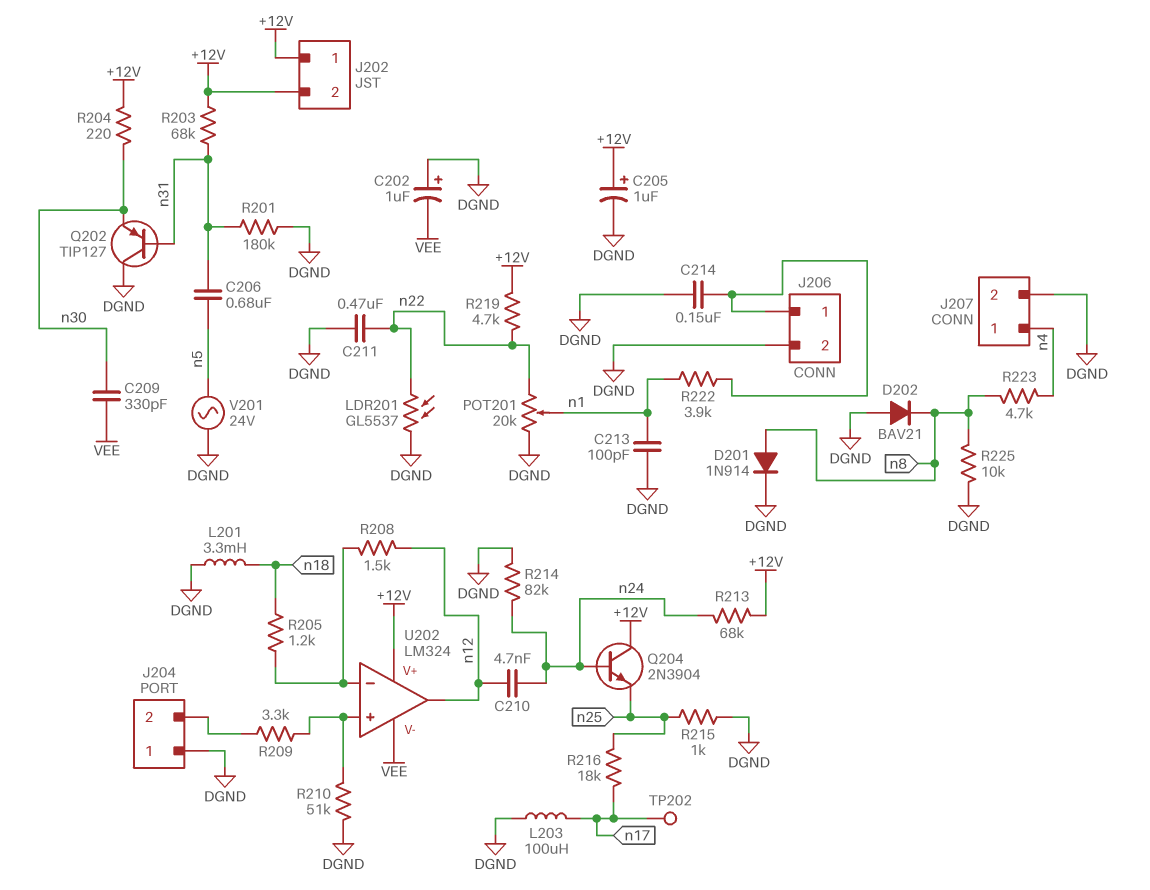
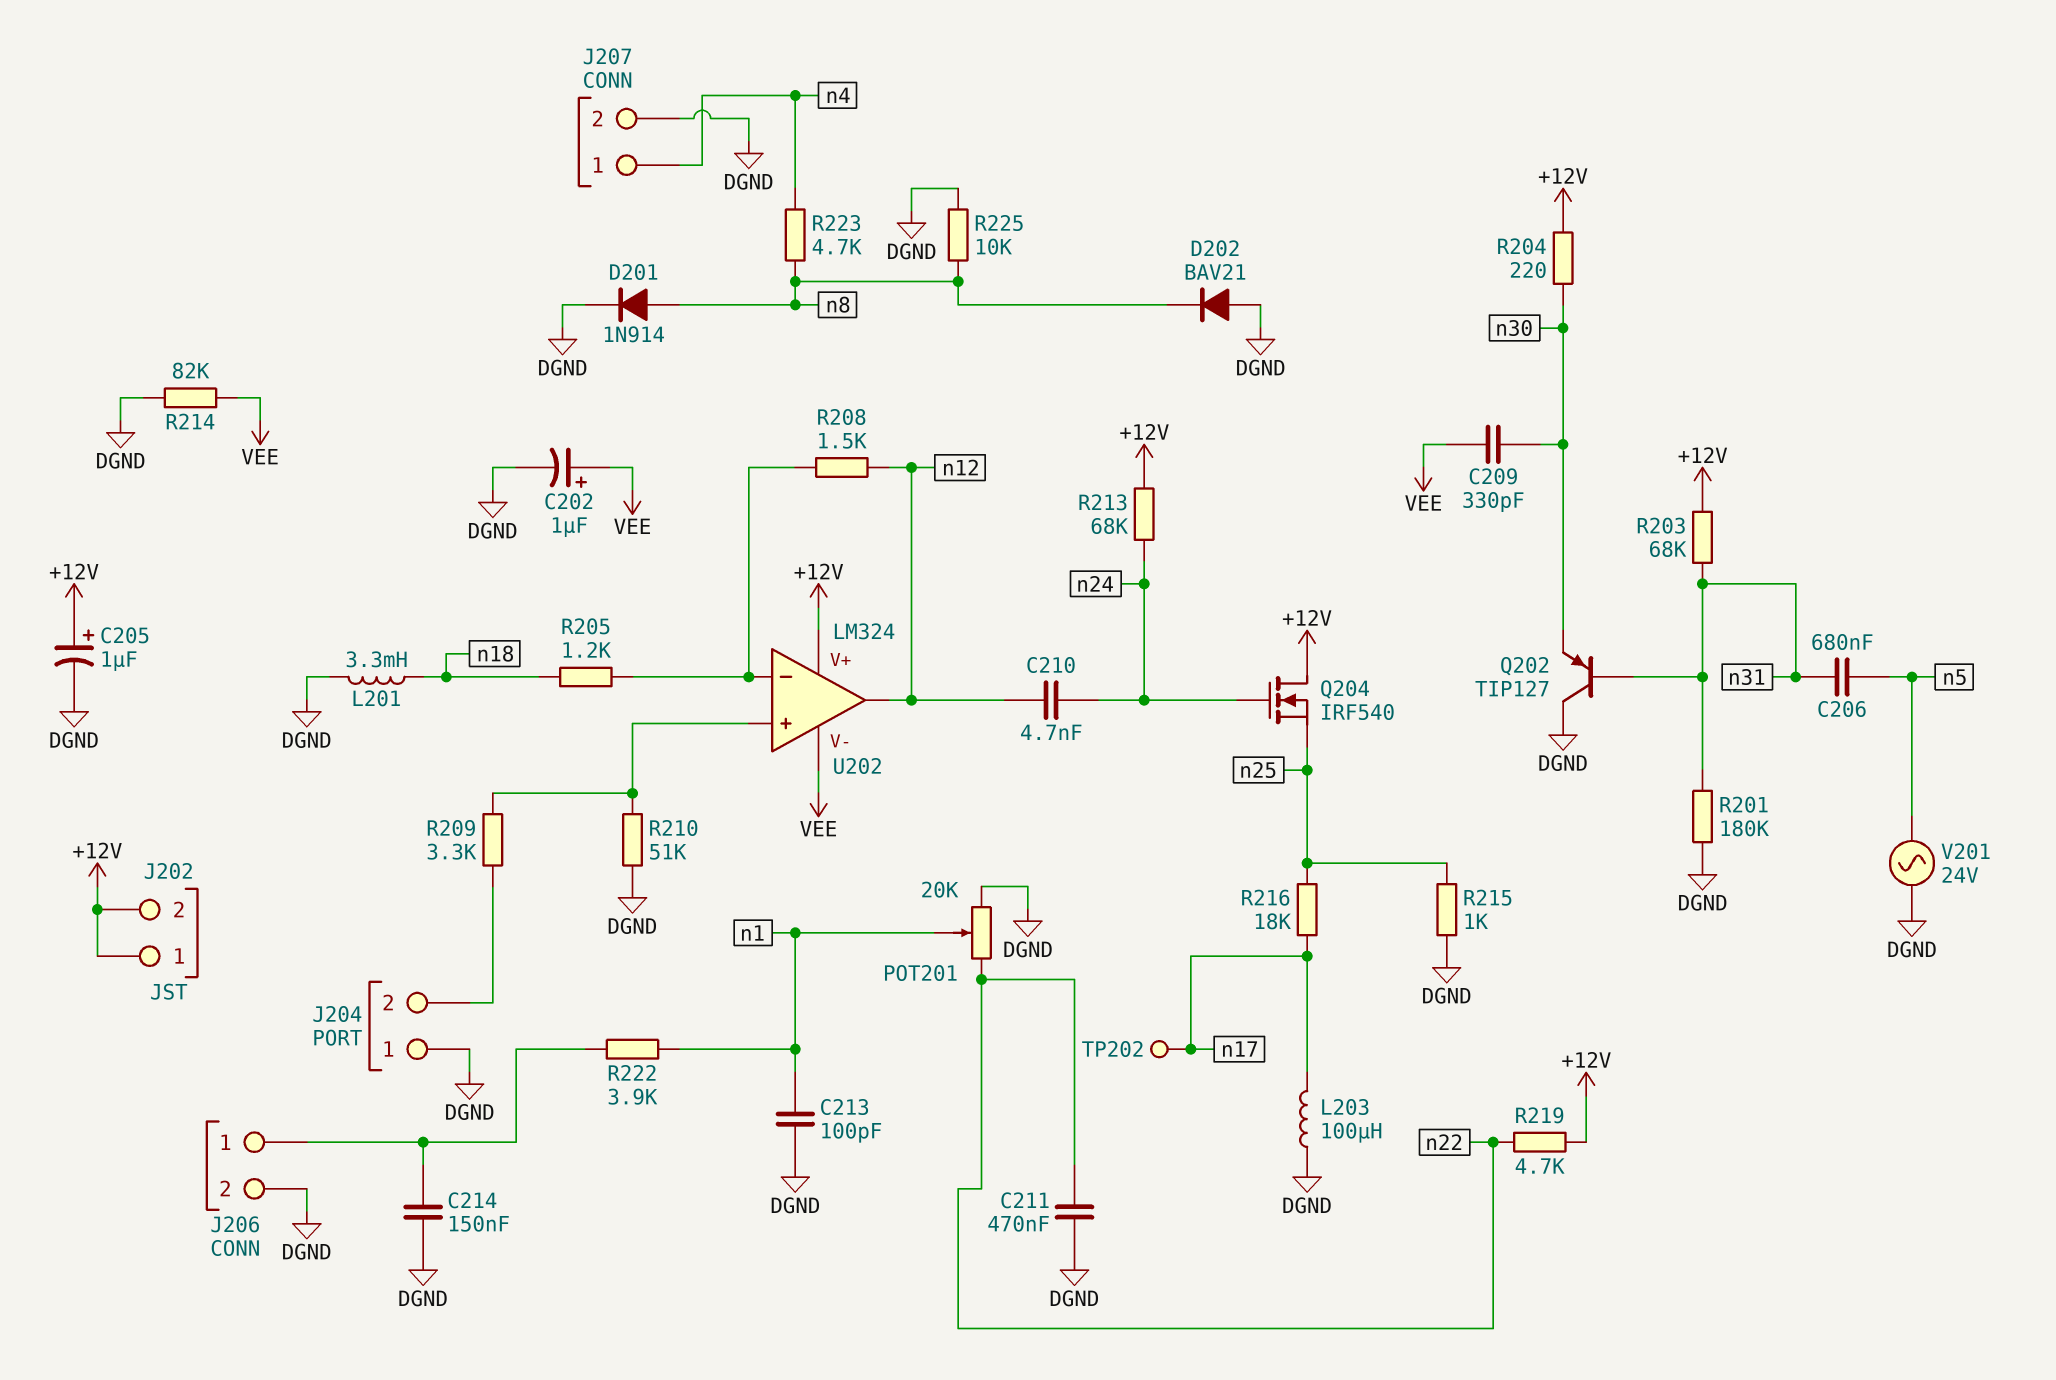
C202: 1uF (plus DGND, minus VEE) -> 1uF (plus VEE, minus DGND)
LDR201: GL5537 (DGND, n22) -> none
Q204: NPN 2N3904 (B n24, C +12V, E n25) -> NMOS IRF540 (G n24, D +12V, S n25)
R214: 82k (DGND, n24) -> 82k (DGND, VEE)

